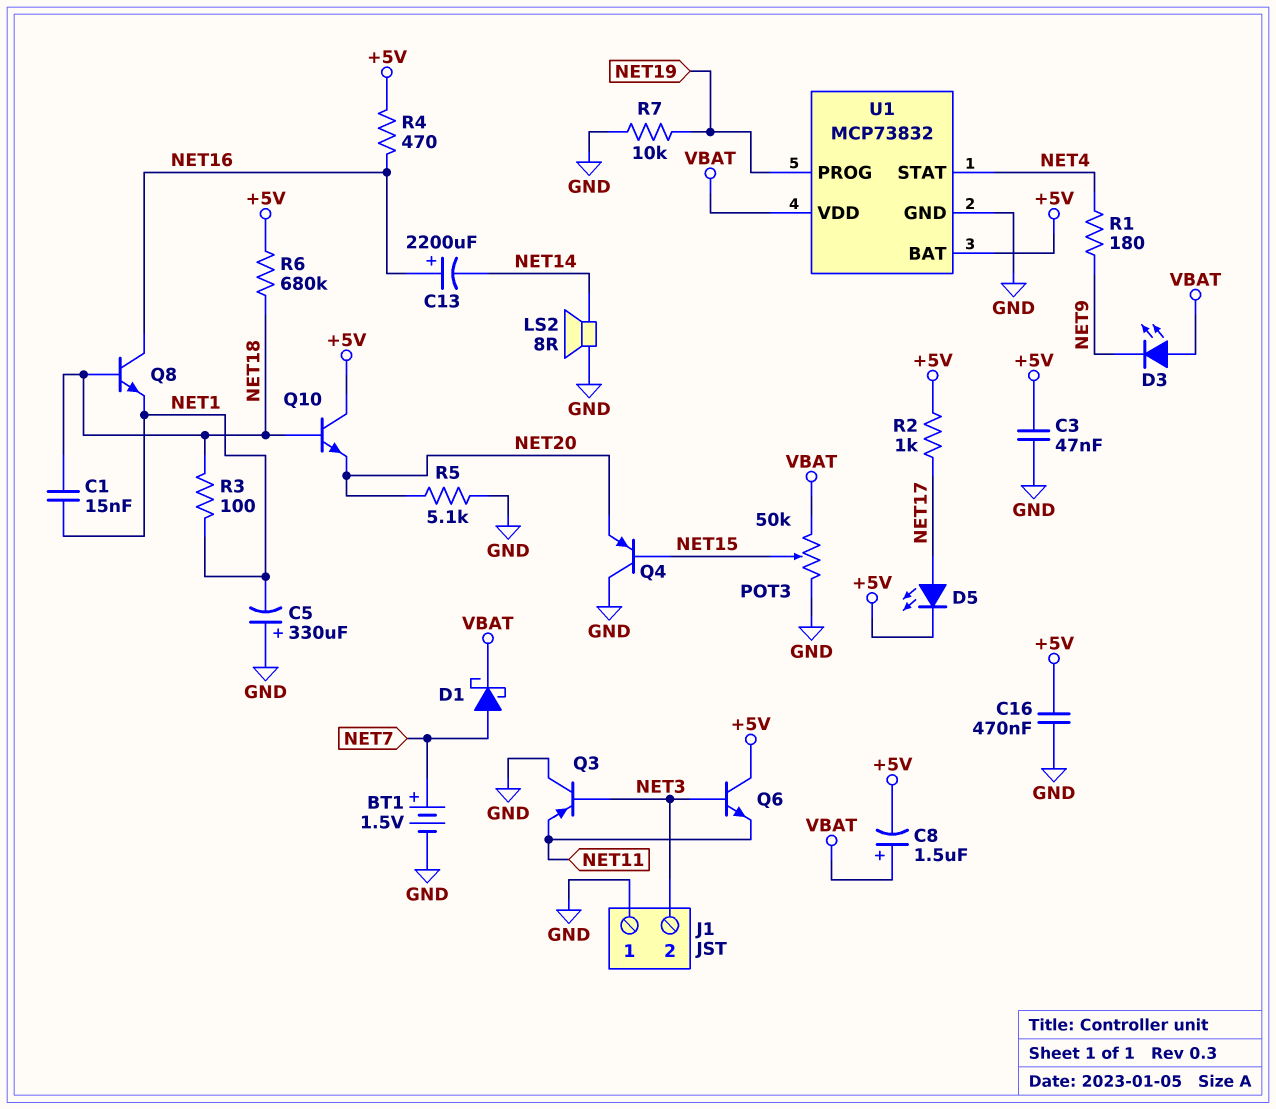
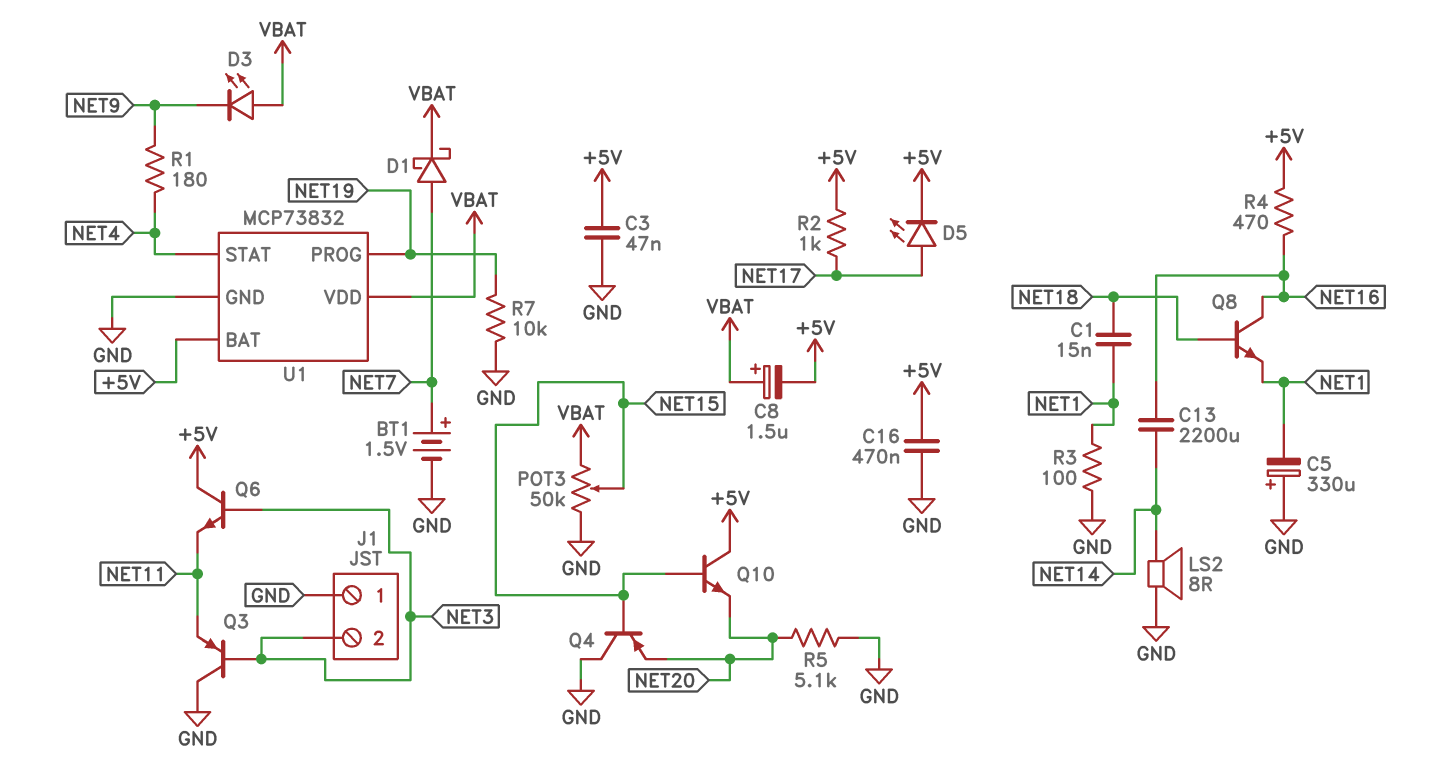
C13: 2200uF (plus NET16, minus NET14) -> 2200uF (NET14, NET16)
Q10: NPN (B NET18, C +5V, E NET20) -> NPN (B NET15, C +5V, E NET20)
R3: 100 (NET1, NET18) -> 100 (GND, NET1)
R6: 680k (+5V, NET18) -> none

